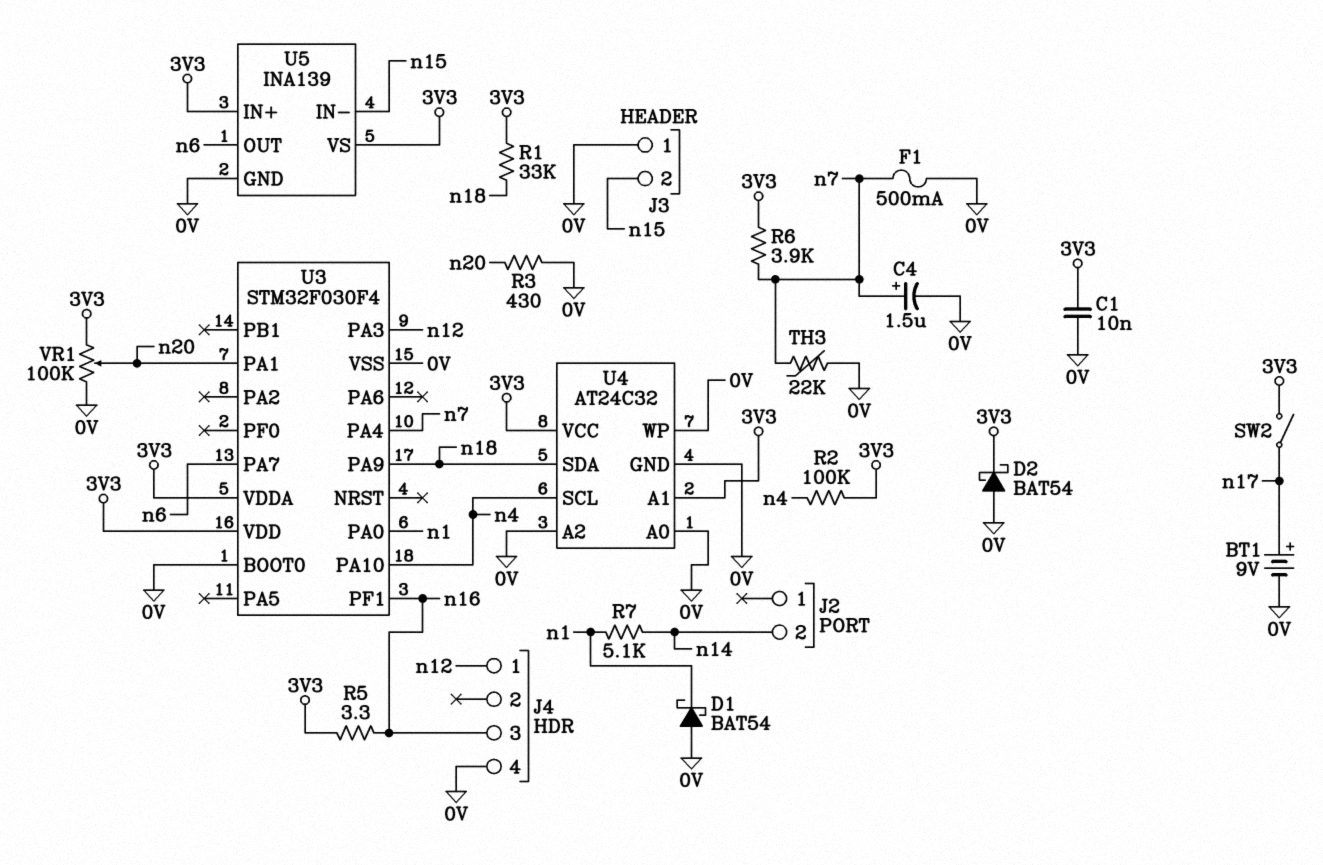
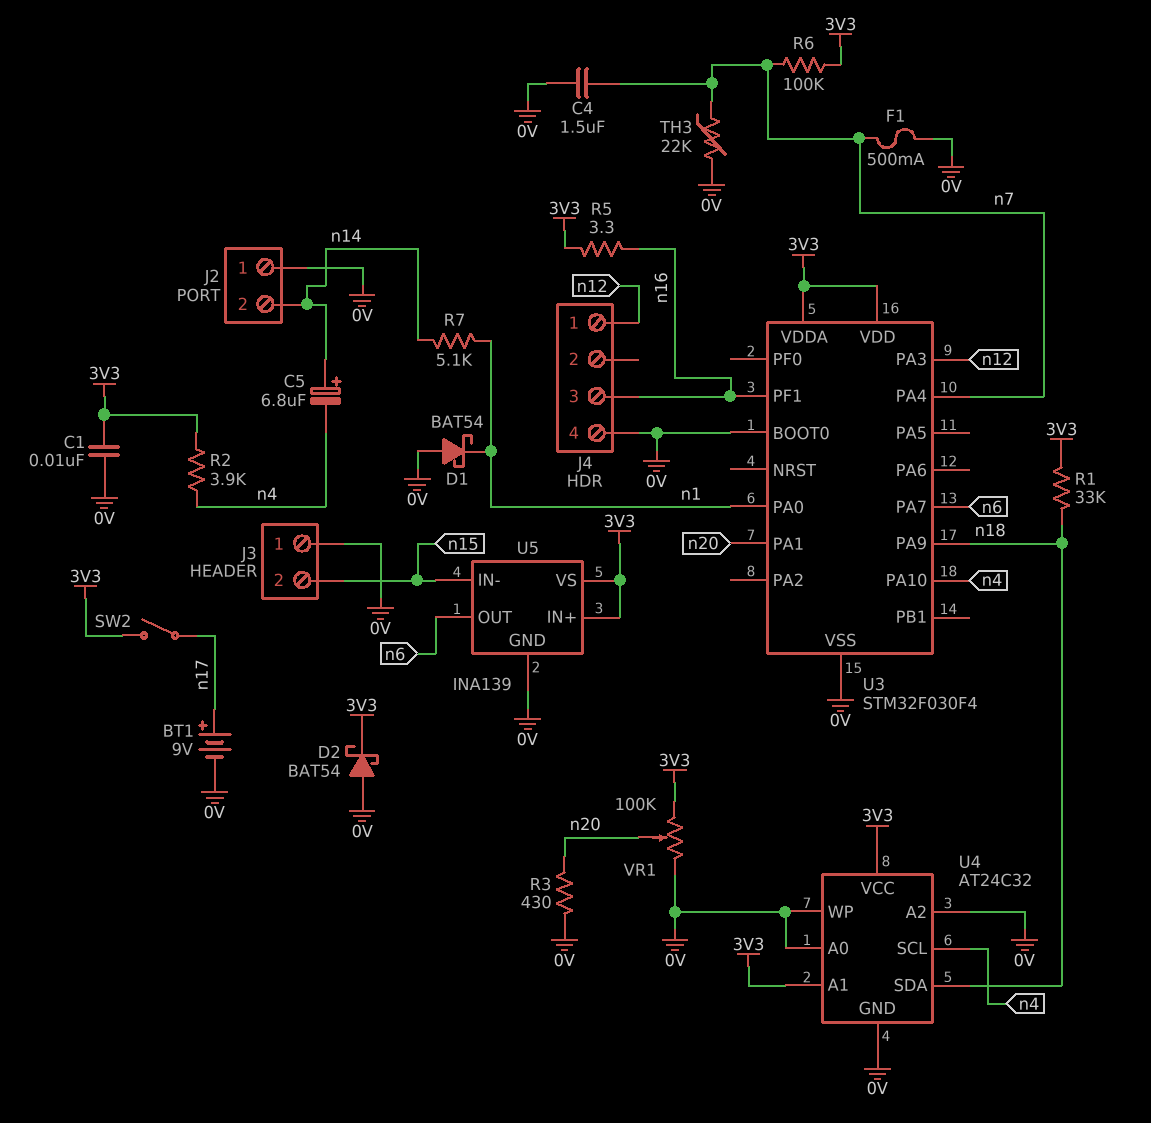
C4: 1.5uF (plus n7, minus 0V) -> 1.5uF (0V, n7)
C5: none -> 6.8uF (plus n14, minus n4)
J2 pin 1: none -> 0V
R2: 100k (3V3, n4) -> 3.9k (3V3, n4)
R6: 3.9k (3V3, n7) -> 100k (3V3, n7)

